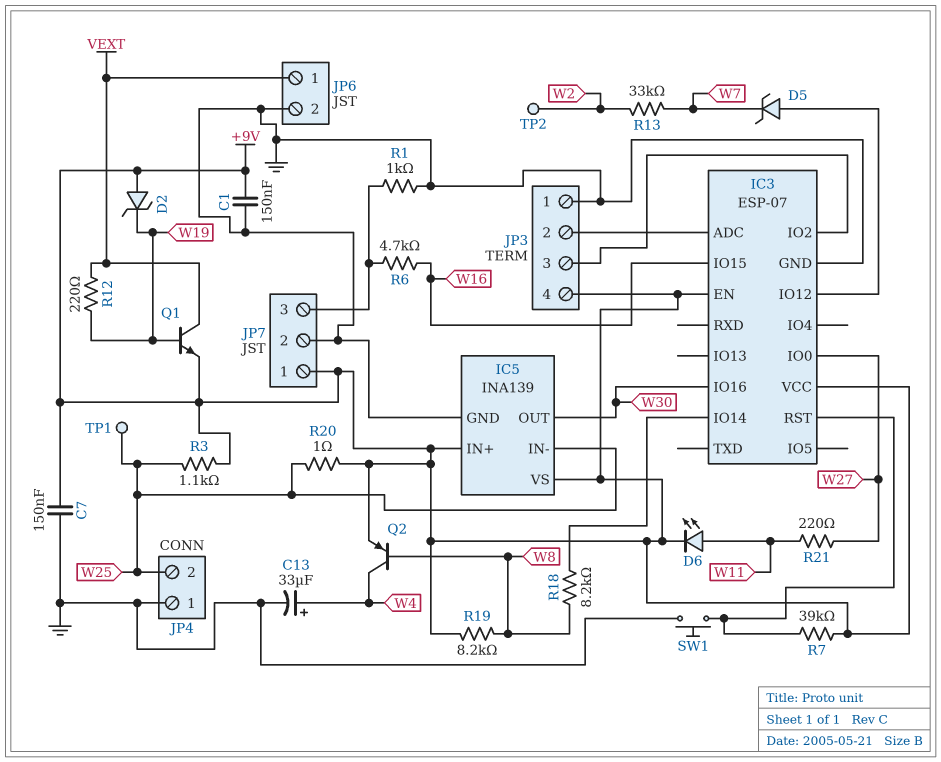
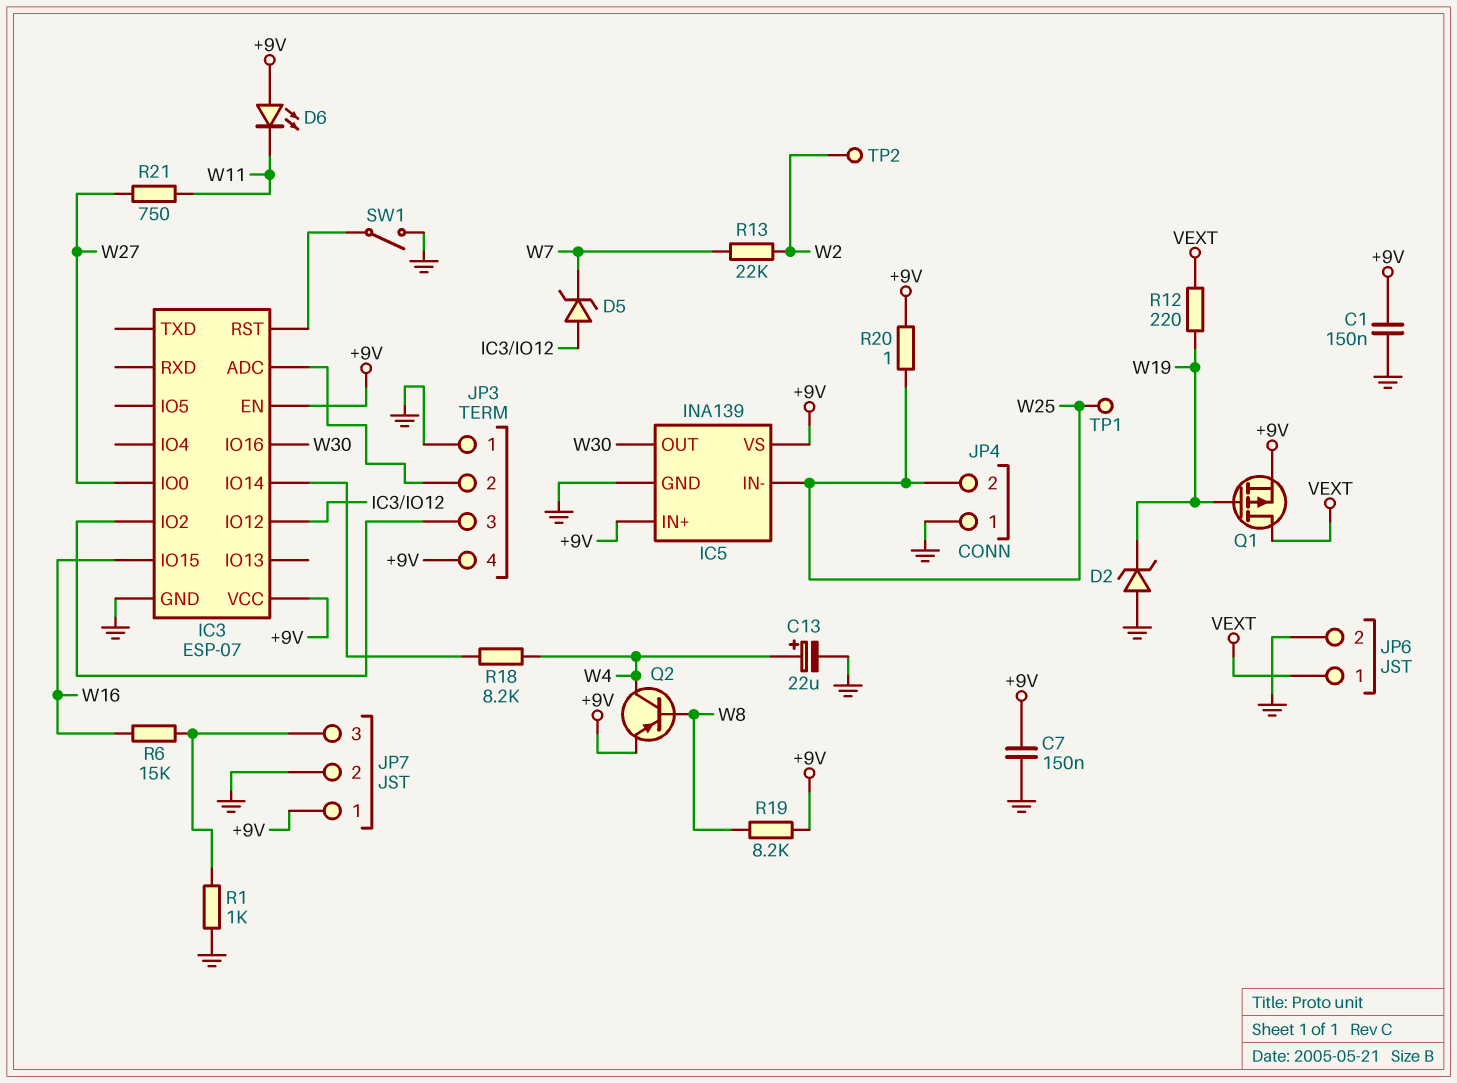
C13: 33uF (plus W4, minus GND) -> 22uF (plus W4, minus GND)
D2: zener (A +9V, K W19) -> zener (A GND, K W19)
D6: LED (A W11, K +9V) -> LED (A +9V, K W11)
Q1: NPN (B W19, C VEXT, E +9V) -> PMOS (G W19, D VEXT, S +9V)
R3: 1.1k (+9V, W25) -> none
R6: 4.7k (JP7/3, W16) -> 15k (JP7/3, W16)
R7: 39k (+9V, IC3/RST) -> none
R13: 33k (W2, W7) -> 22k (W2, W7)
R18: 8.2k (IC3/IO14, W8) -> 8.2k (IC3/IO14, W4)
R21: 220 (W11, W27) -> 750 (W11, W27)
SW1: button (GND, IC3/RST) -> switch (GND, IC3/RST)

